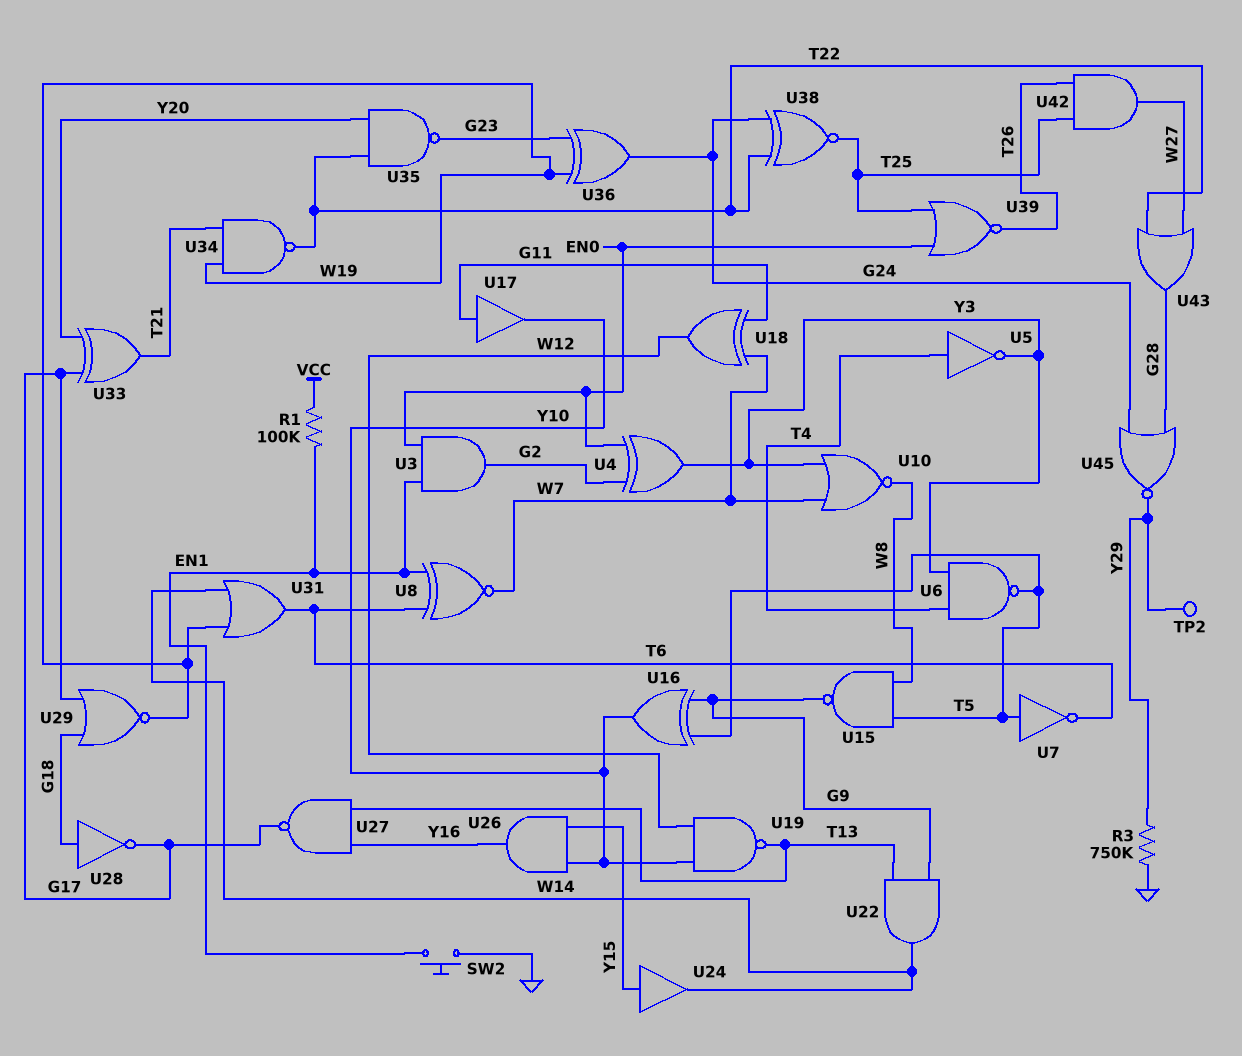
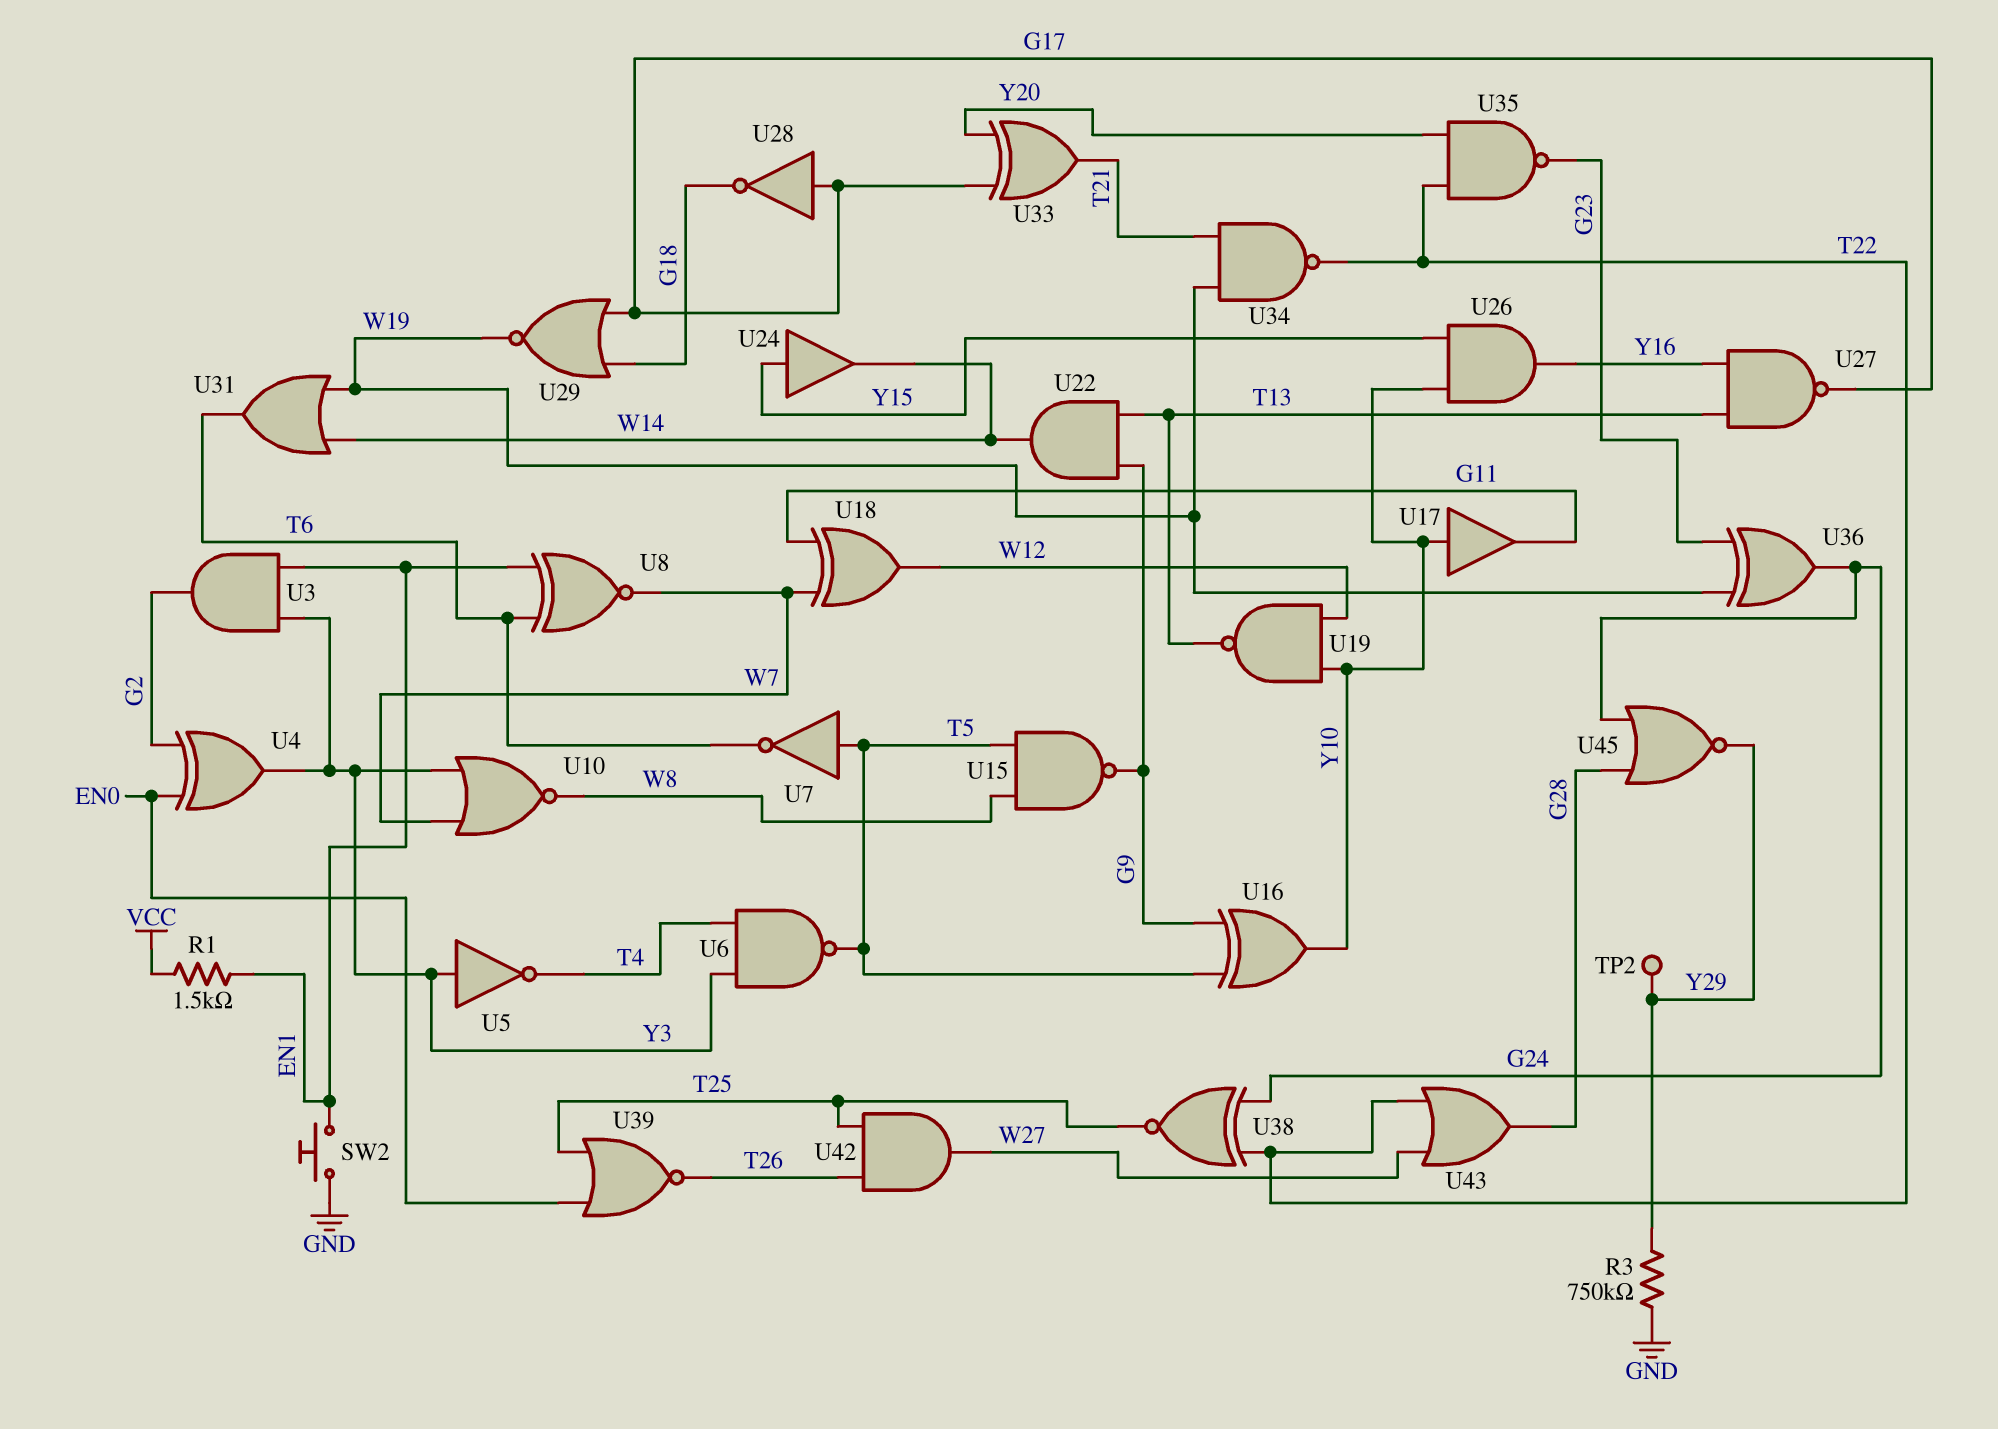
R1: 100k (EN1, VCC) -> 1.5k (EN1, VCC)
U3: AND (in EN0, in EN1, out G2) -> AND (in EN1, in Y3, out G2)
U5: NOT (in T4, out Y3) -> NOT (in Y3, out T4)
U17: buffer (in G11, out Y10) -> buffer (in Y10, out G11)
U28: NOT (in G18, out G17) -> NOT (in G17, out G18)

